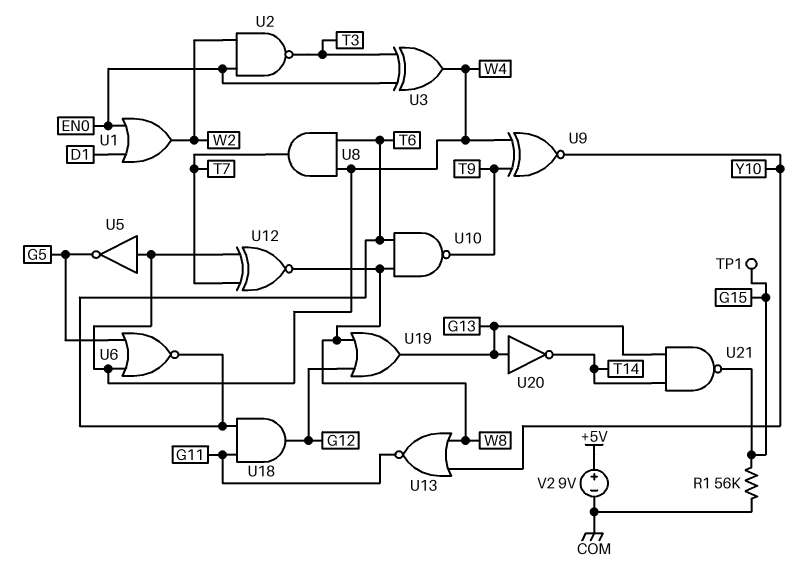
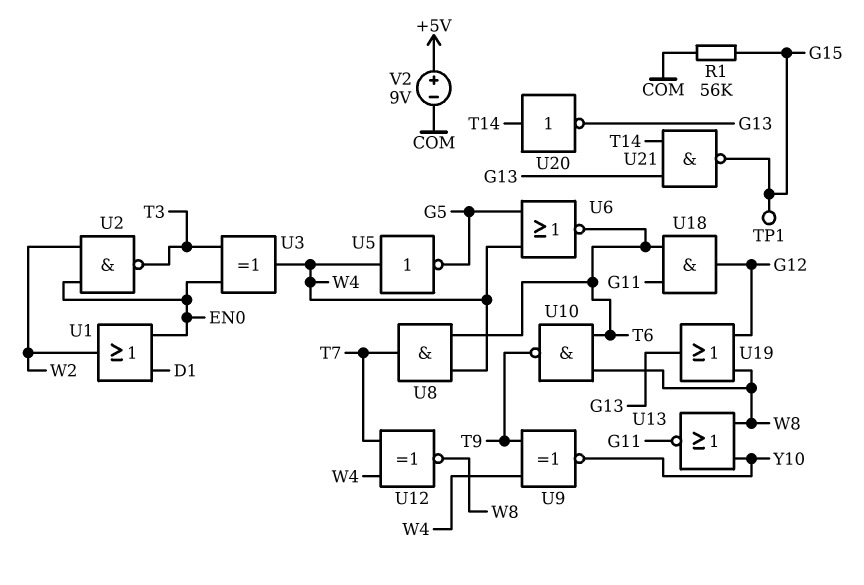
U20: NOT (in G13, out T14) -> NOT (in T14, out G13)

